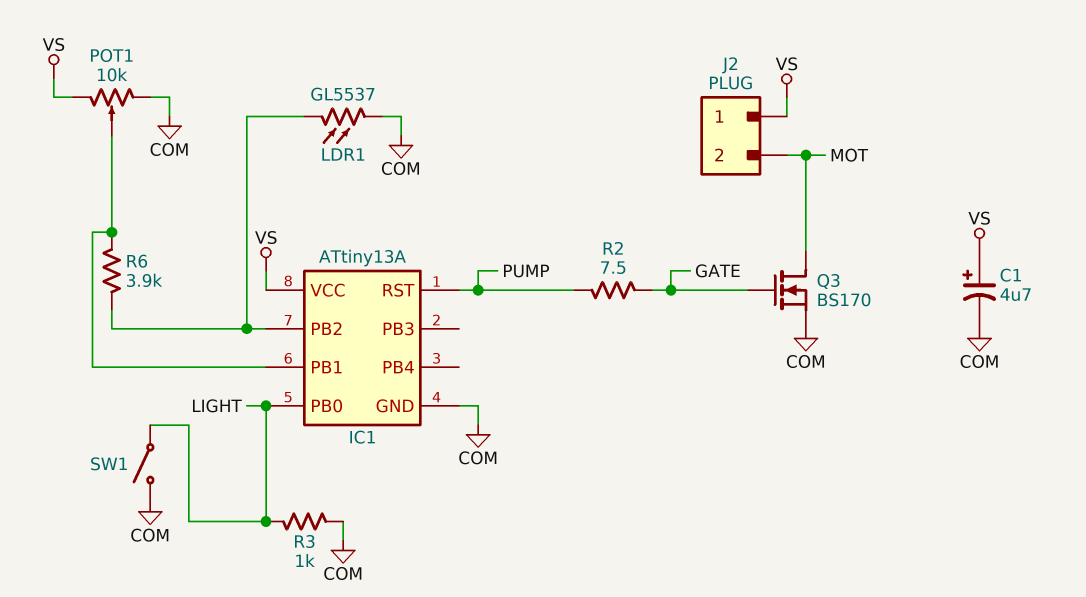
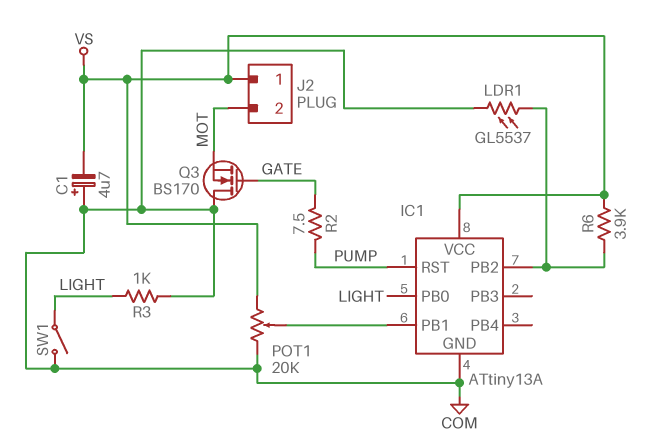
C1: 4.7uF (plus VS, minus COM) -> 4.7uF (plus COM, minus VS)
POT1: 10k (COM, VS, wiper IC1/PB1) -> 20k (COM, VS, wiper IC1/PB1)
Q3: NMOS BS170 (G GATE, D MOT, S COM) -> NMOS BS170 (G GATE, D COM, S MOT)
R6: 3.9k (IC1/PB1, IC1/PB2) -> 3.9k (IC1/PB2, VS)

